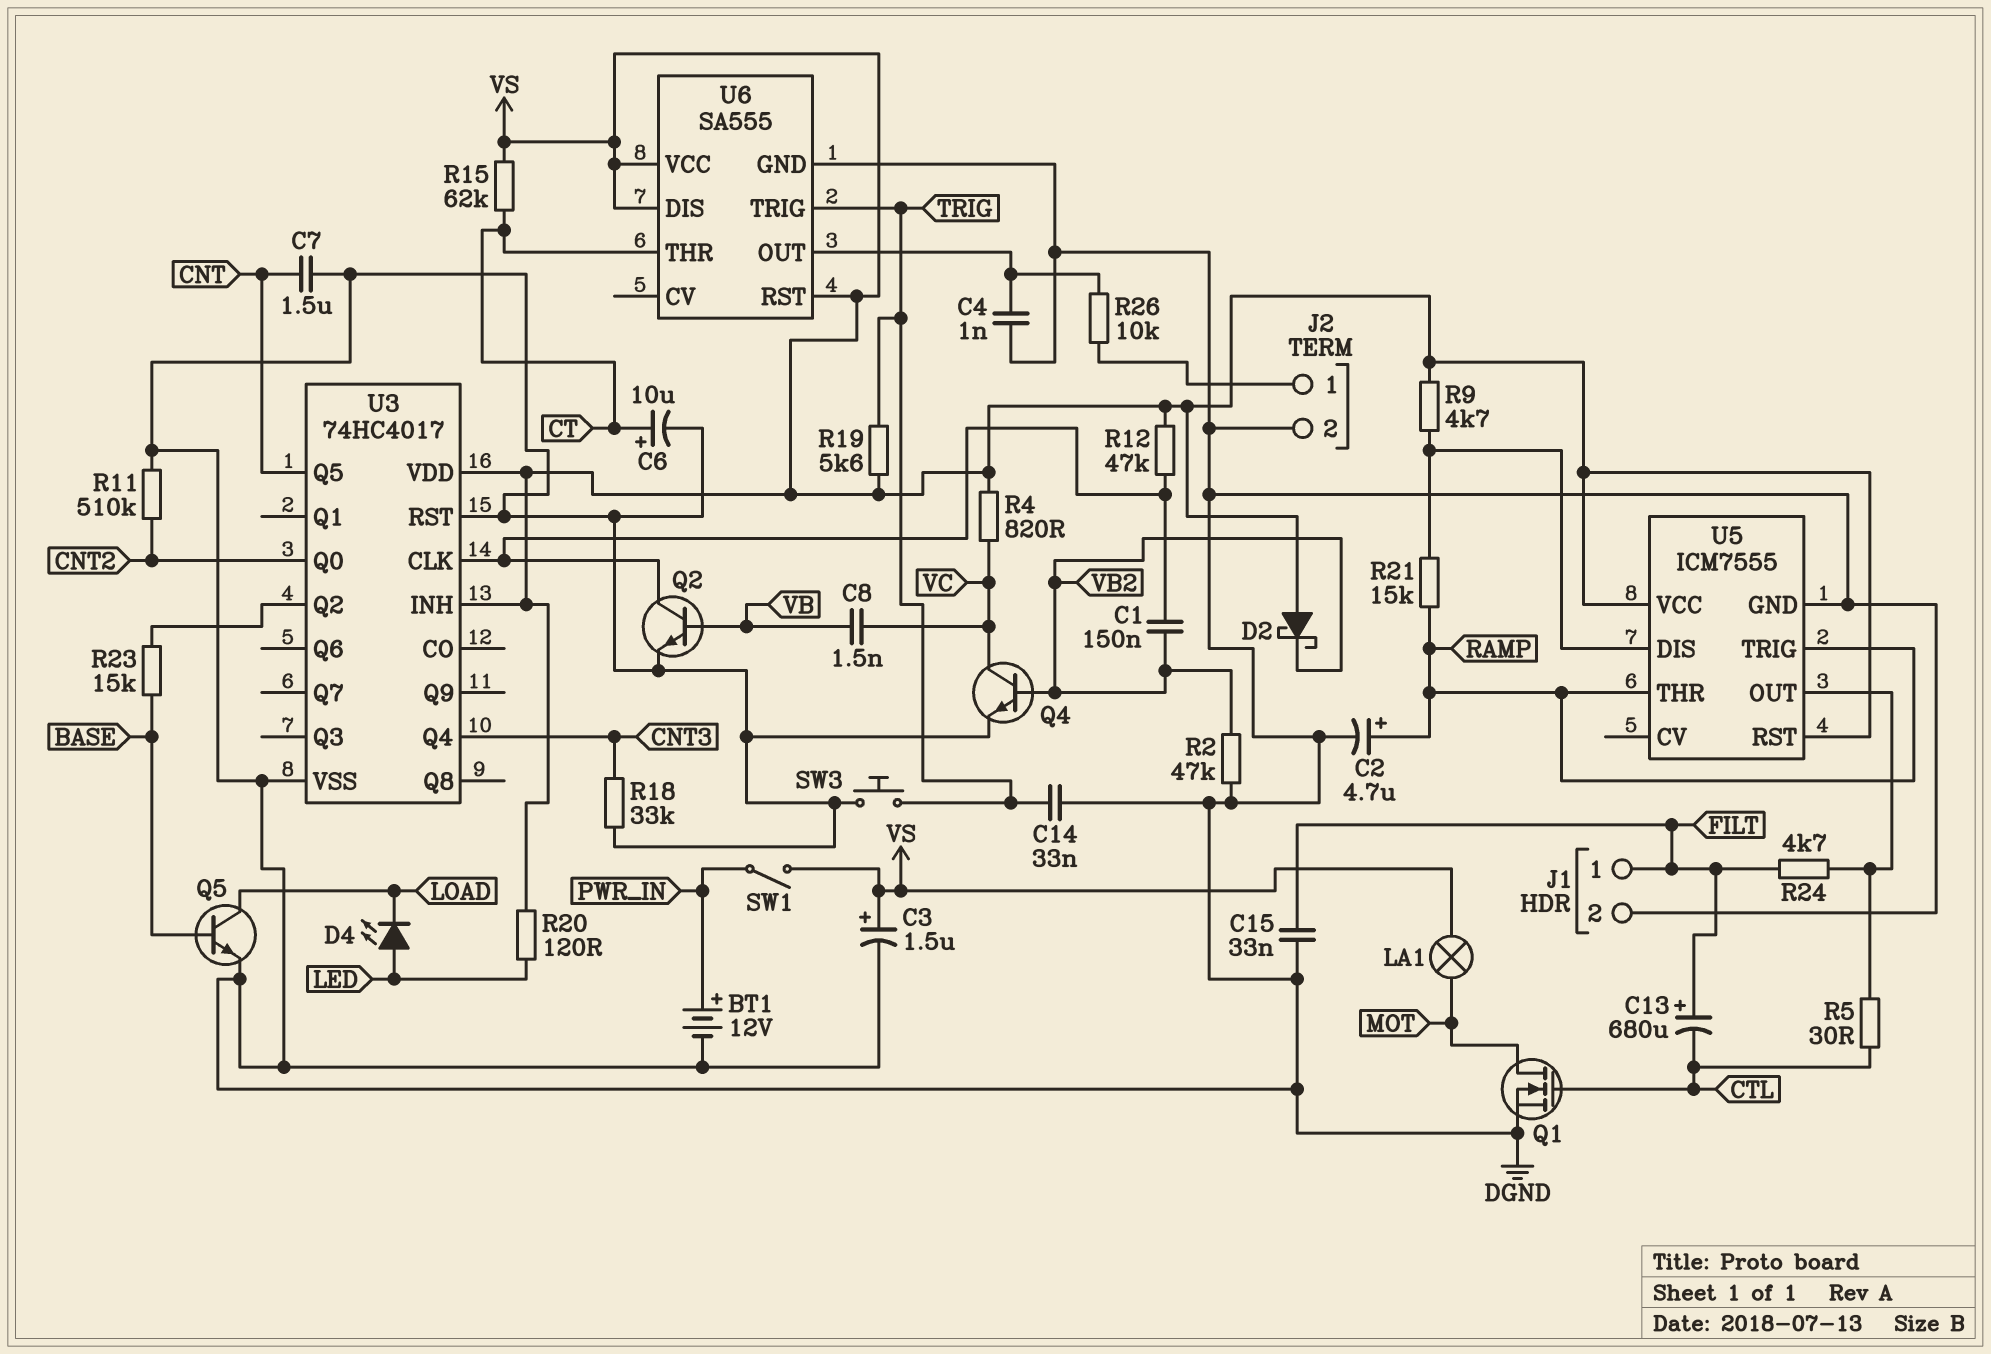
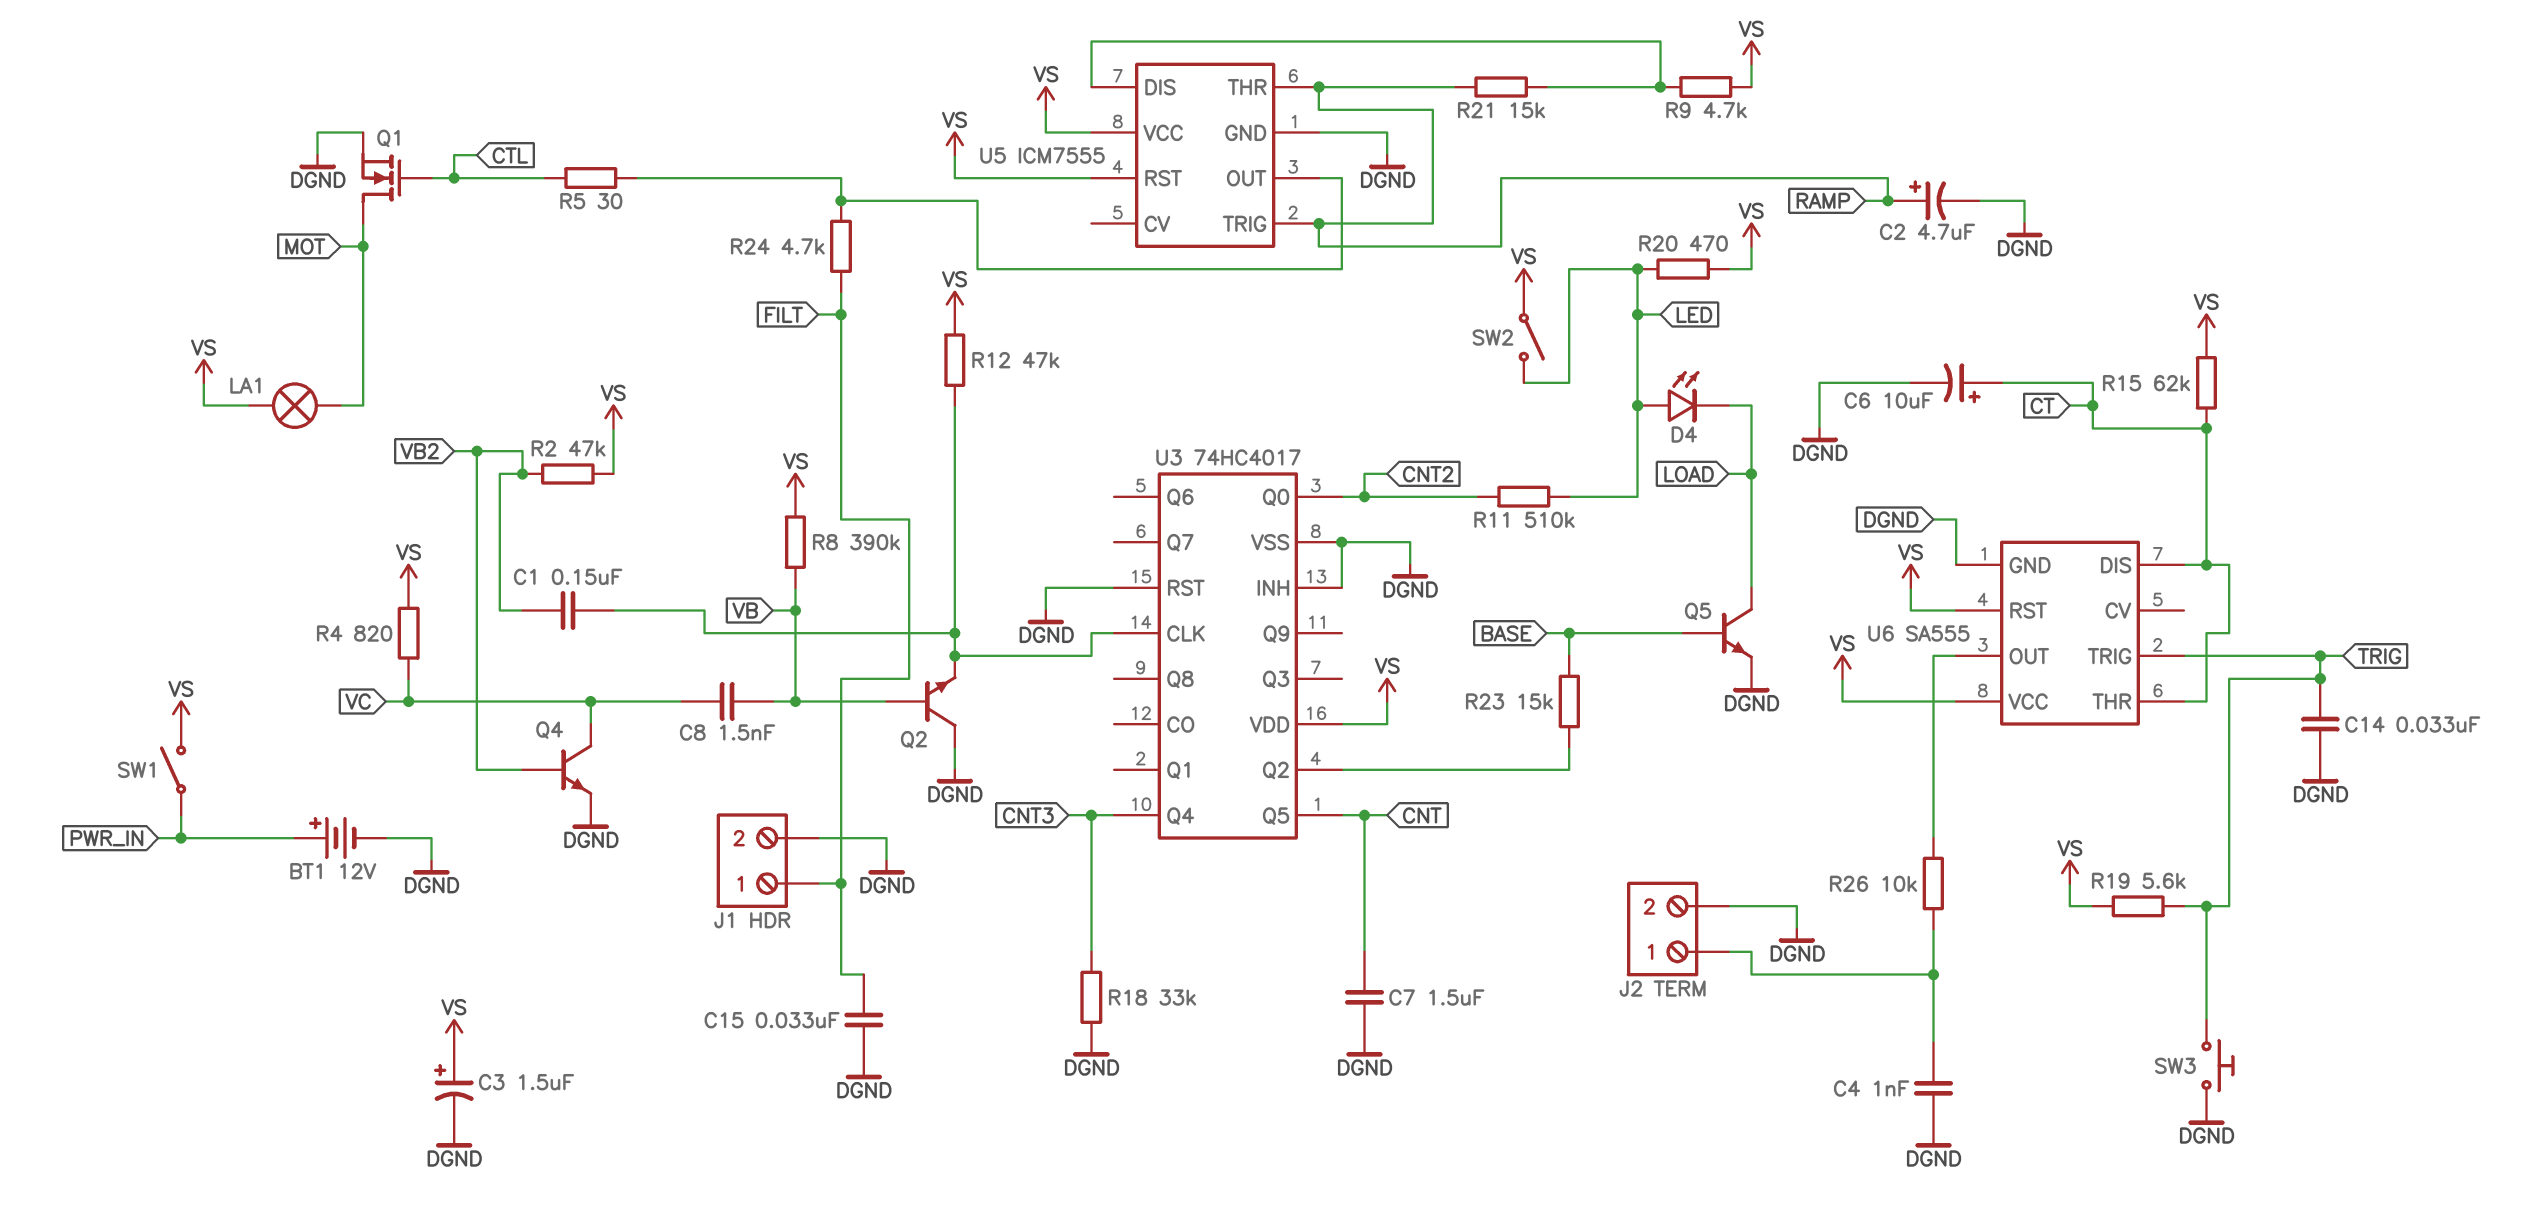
C4: 1nF (DGND, U6/OUT) -> 1nF (DGND, J2/1)
C13: 680uF (plus FILT, minus CTL) -> none
D2: schottky (A VS, K VB2) -> none
Q2: NPN (B VB, C U3/CLK, E DGND) -> NPN (B VB, C DGND, E U3/CLK)
R2: 47k (DGND, VB2) -> 47k (VB2, VS)
R8: none -> 390k (VB, VS)
R11: 510k (CNT2, DGND) -> 510k (CNT2, LED)
R20: 120 (LED, VS) -> 470 (LED, VS)
SW2: none -> switch (LED, VS)
U3 pin INH: VS -> DGND
U6 pin DIS: VS -> CT

